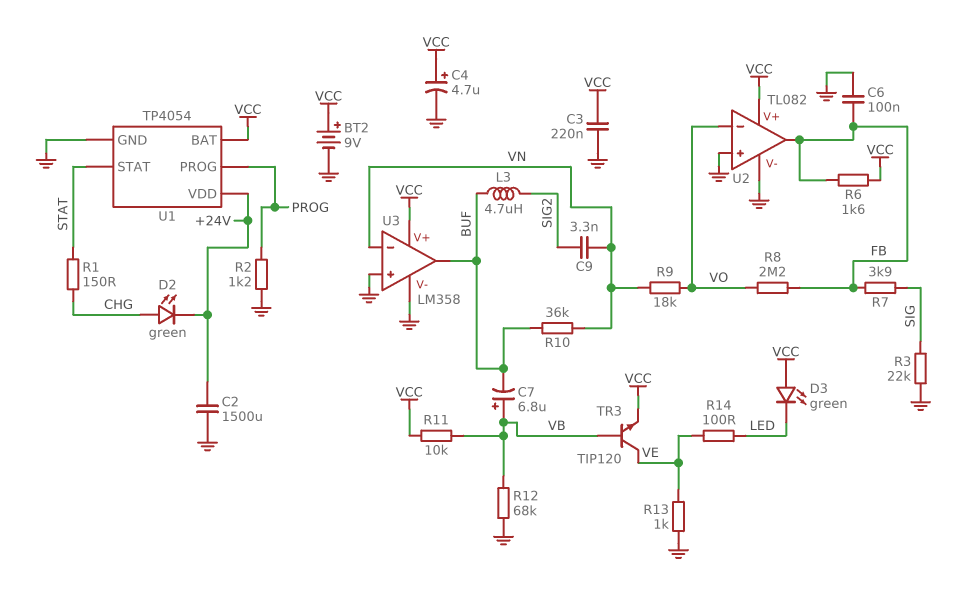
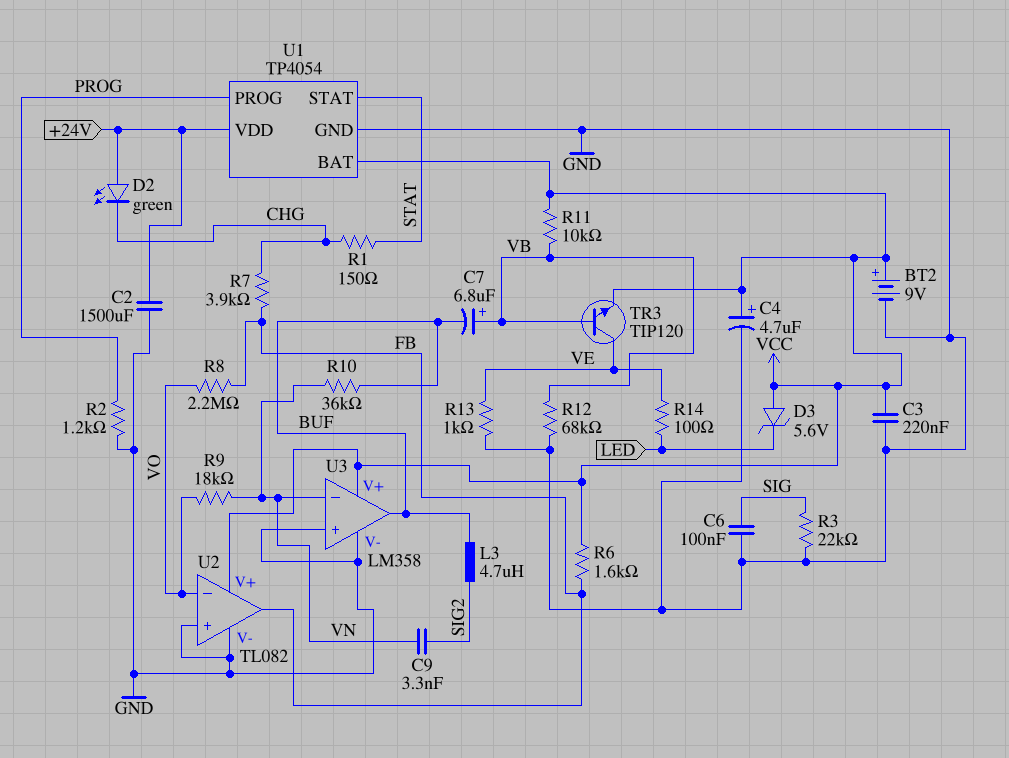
C6: 100nF (FB, GND) -> 100nF (GND, SIG)
D2: LED green (A CHG, K +24V) -> LED green (A +24V, K CHG)
D3: LED green (A VCC, K LED) -> zener 5.6V (A VCC, K LED)
R7: 3.9k (FB, SIG) -> 3.9k (CHG, FB)

